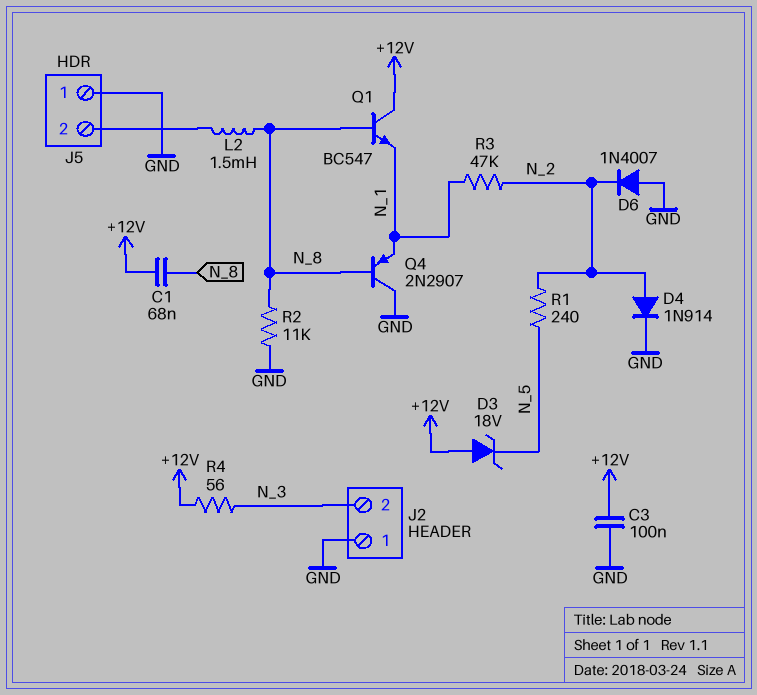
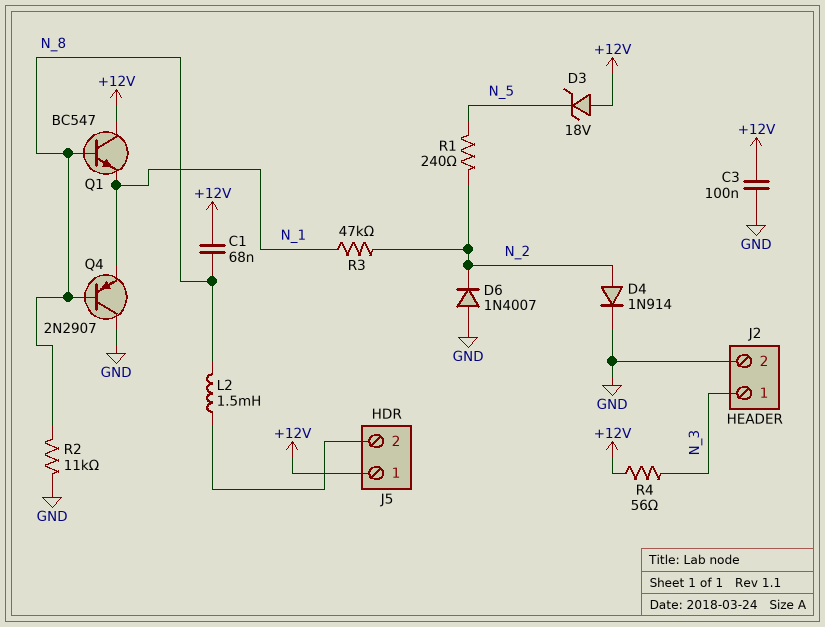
J2 pin 1: GND -> N_3
J2 pin 2: N_3 -> GND
J5 pin 1: GND -> +12V

